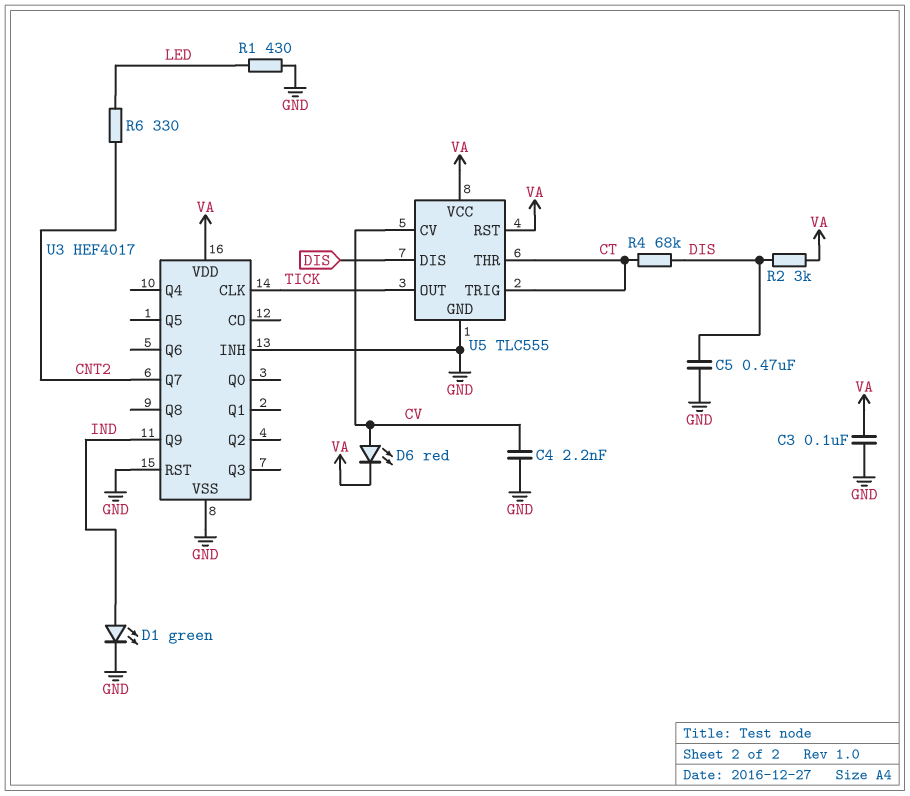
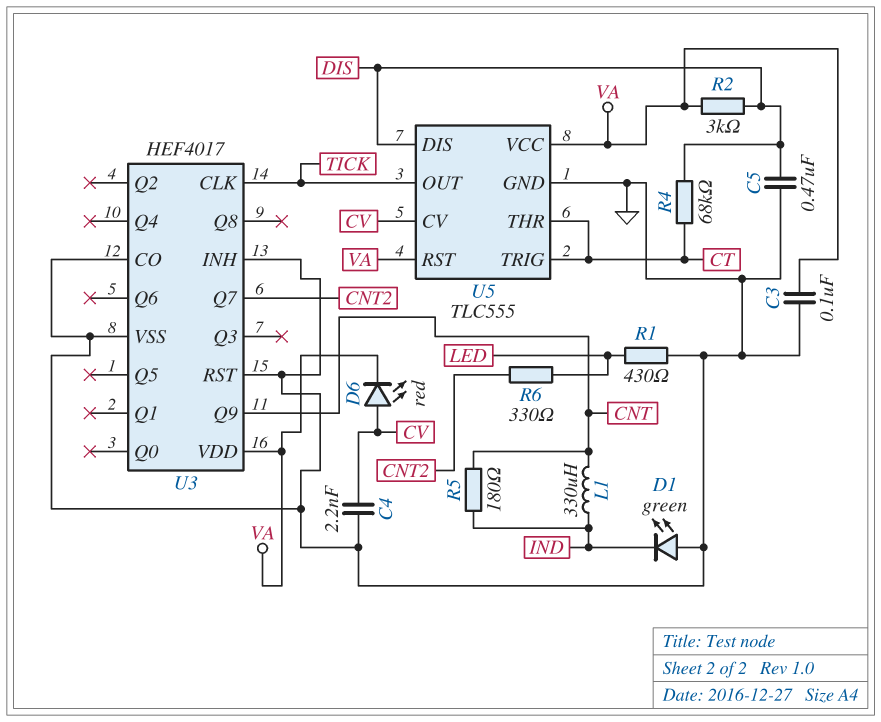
D1: LED green (A IND, K GND) -> LED green (A GND, K IND)
L1: none -> 330uH (CNT, IND)
R5: none -> 180 (CNT, IND)
U3 pin CO: none -> GND
U3 pin Q9: IND -> CNT

